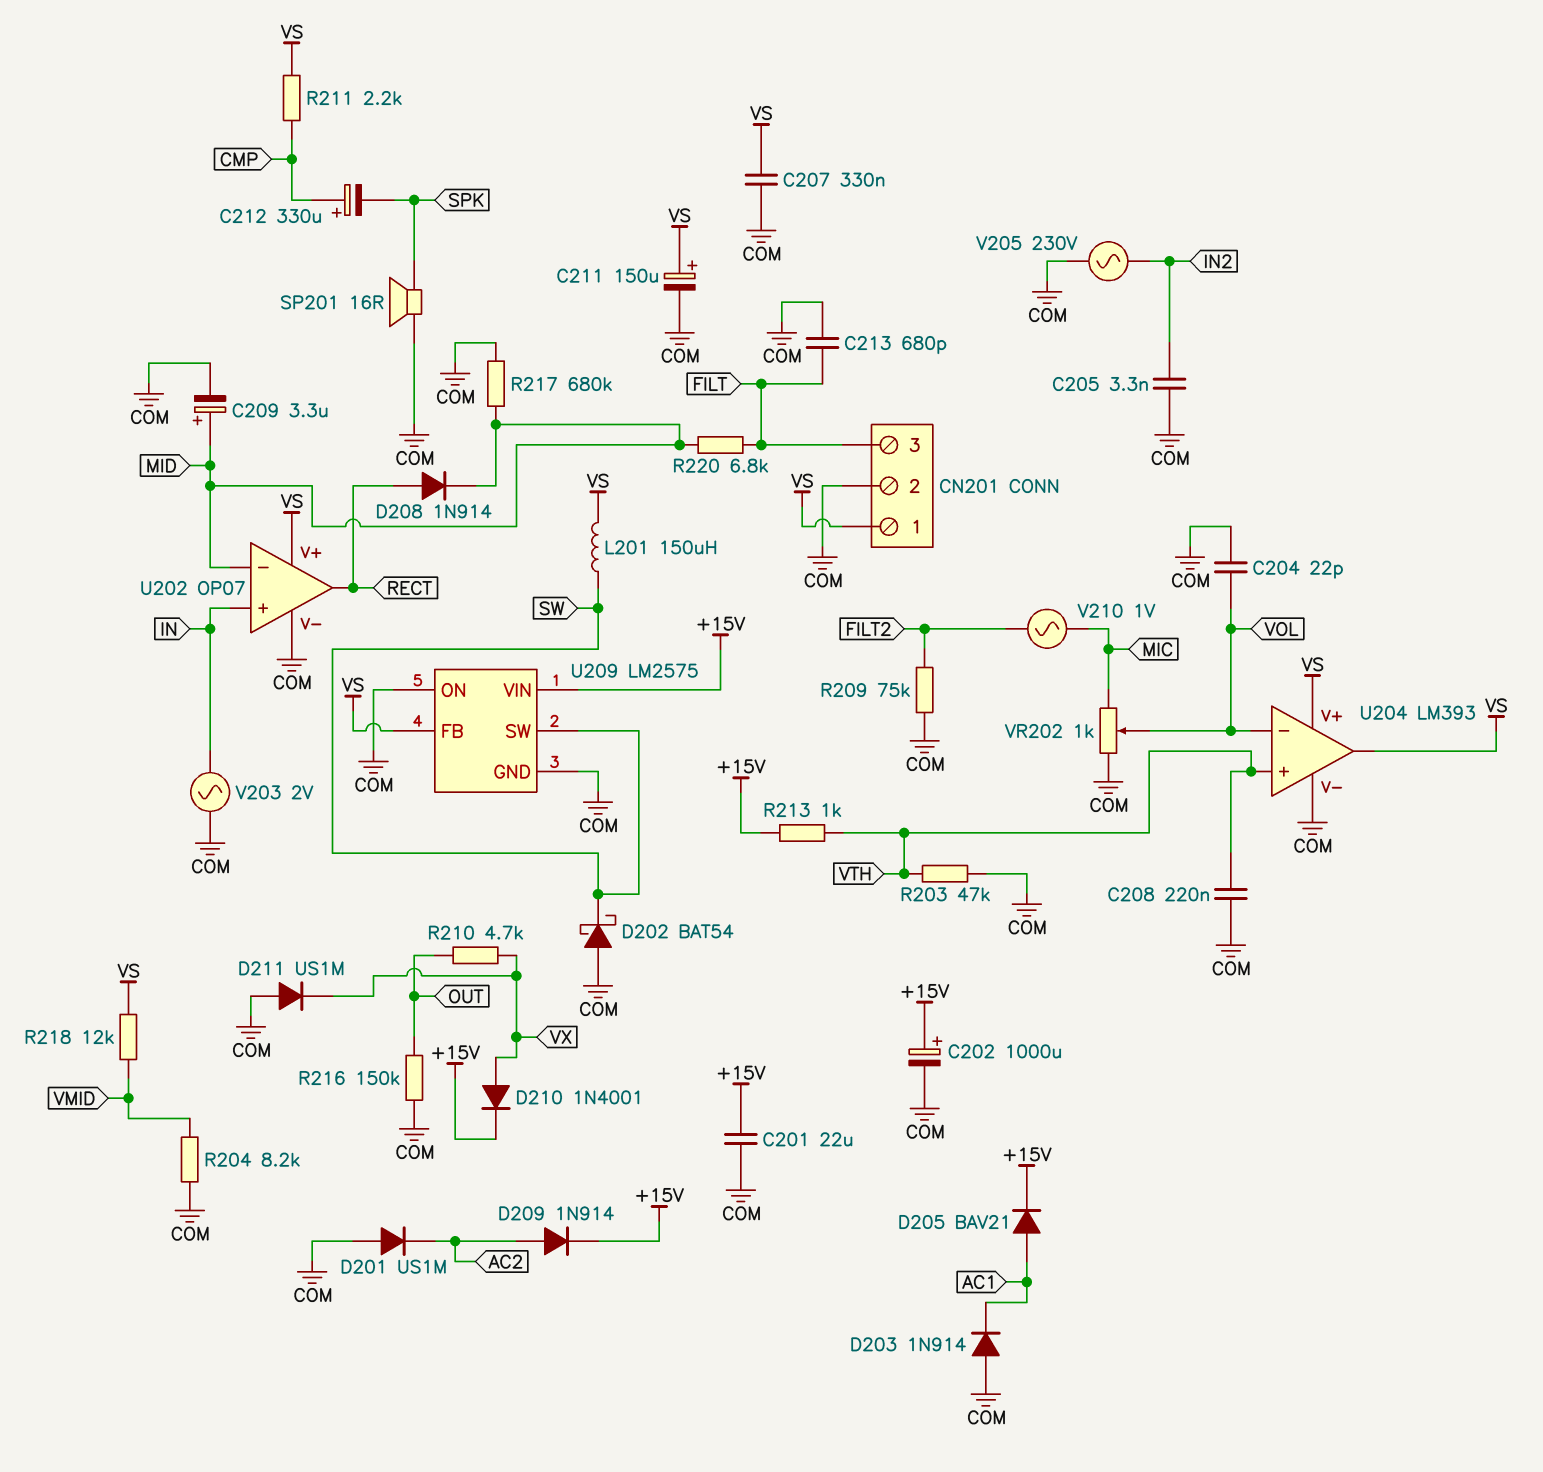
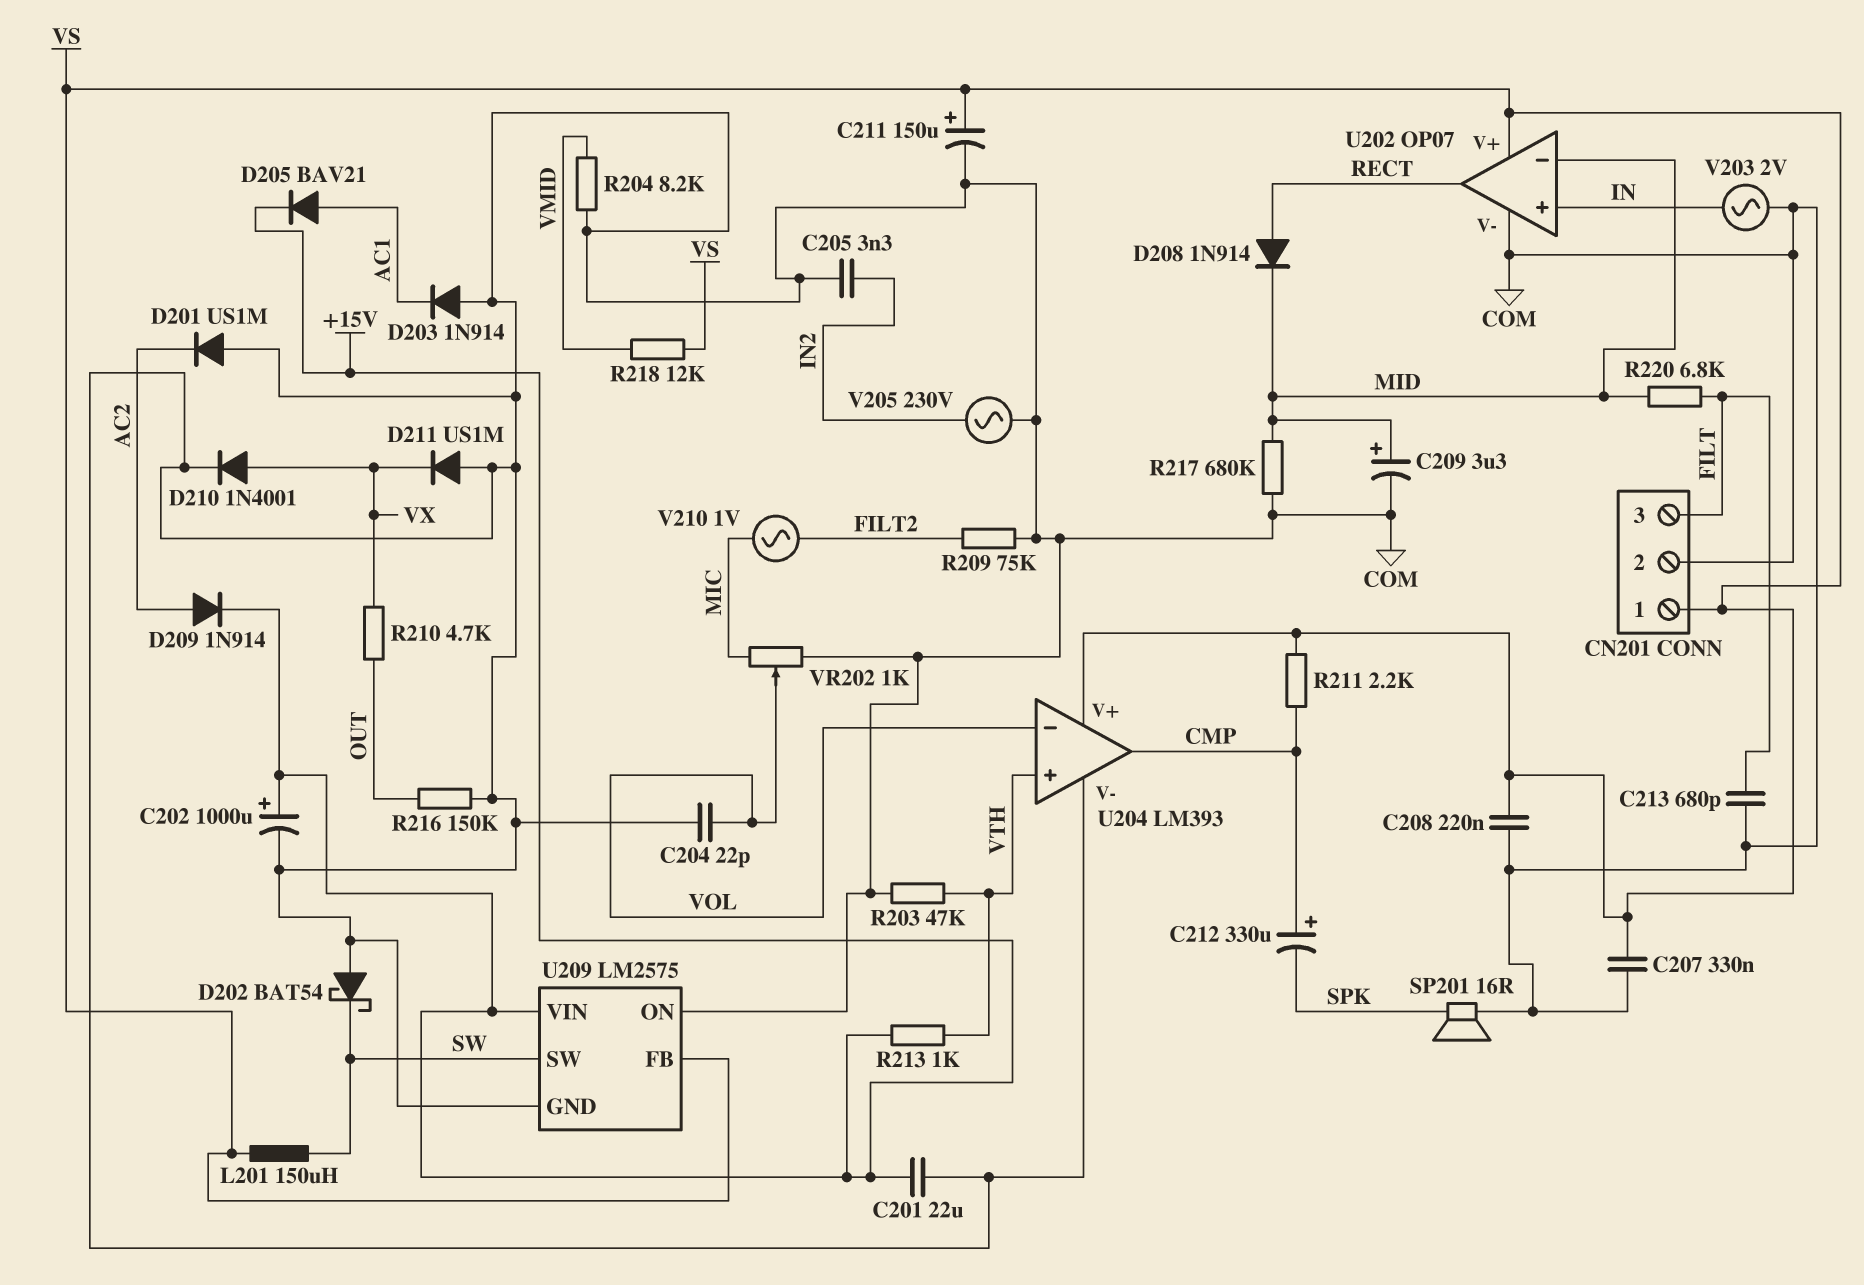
C208: 220nF (COM, VTH) -> 220nF (COM, VS)
D210: diode 1N4001 (A VX, K +15V) -> diode 1N4001 (A VX, K COM)
U204 pin out: VS -> CMP

